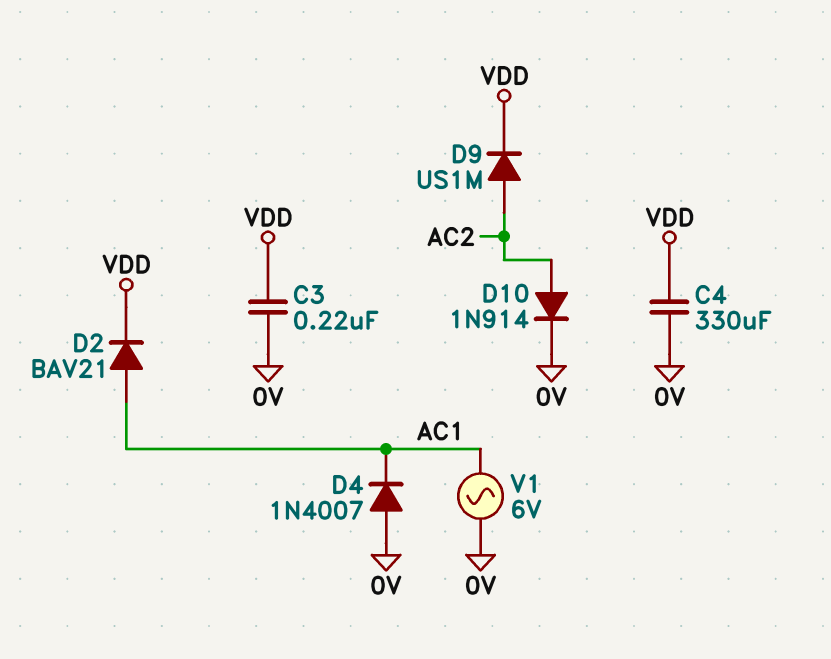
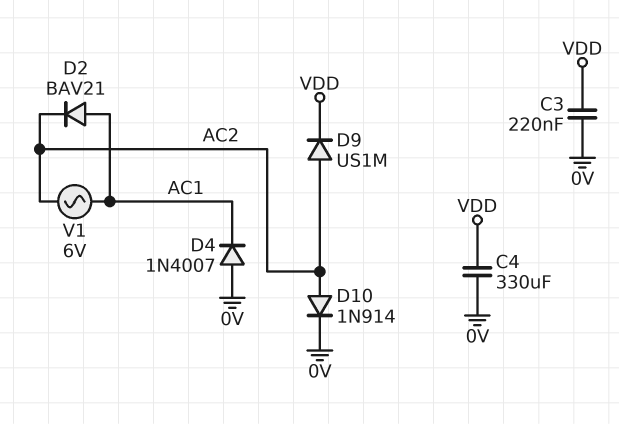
D2: diode BAV21 (A AC1, K VDD) -> diode BAV21 (A AC1, K AC2)
V1: AC 6V (0V, AC1) -> AC 6V (AC1, AC2)

